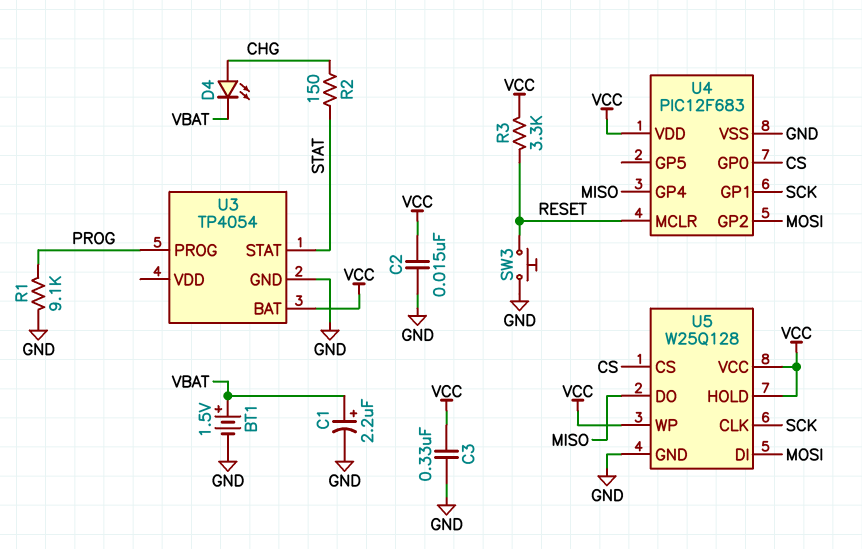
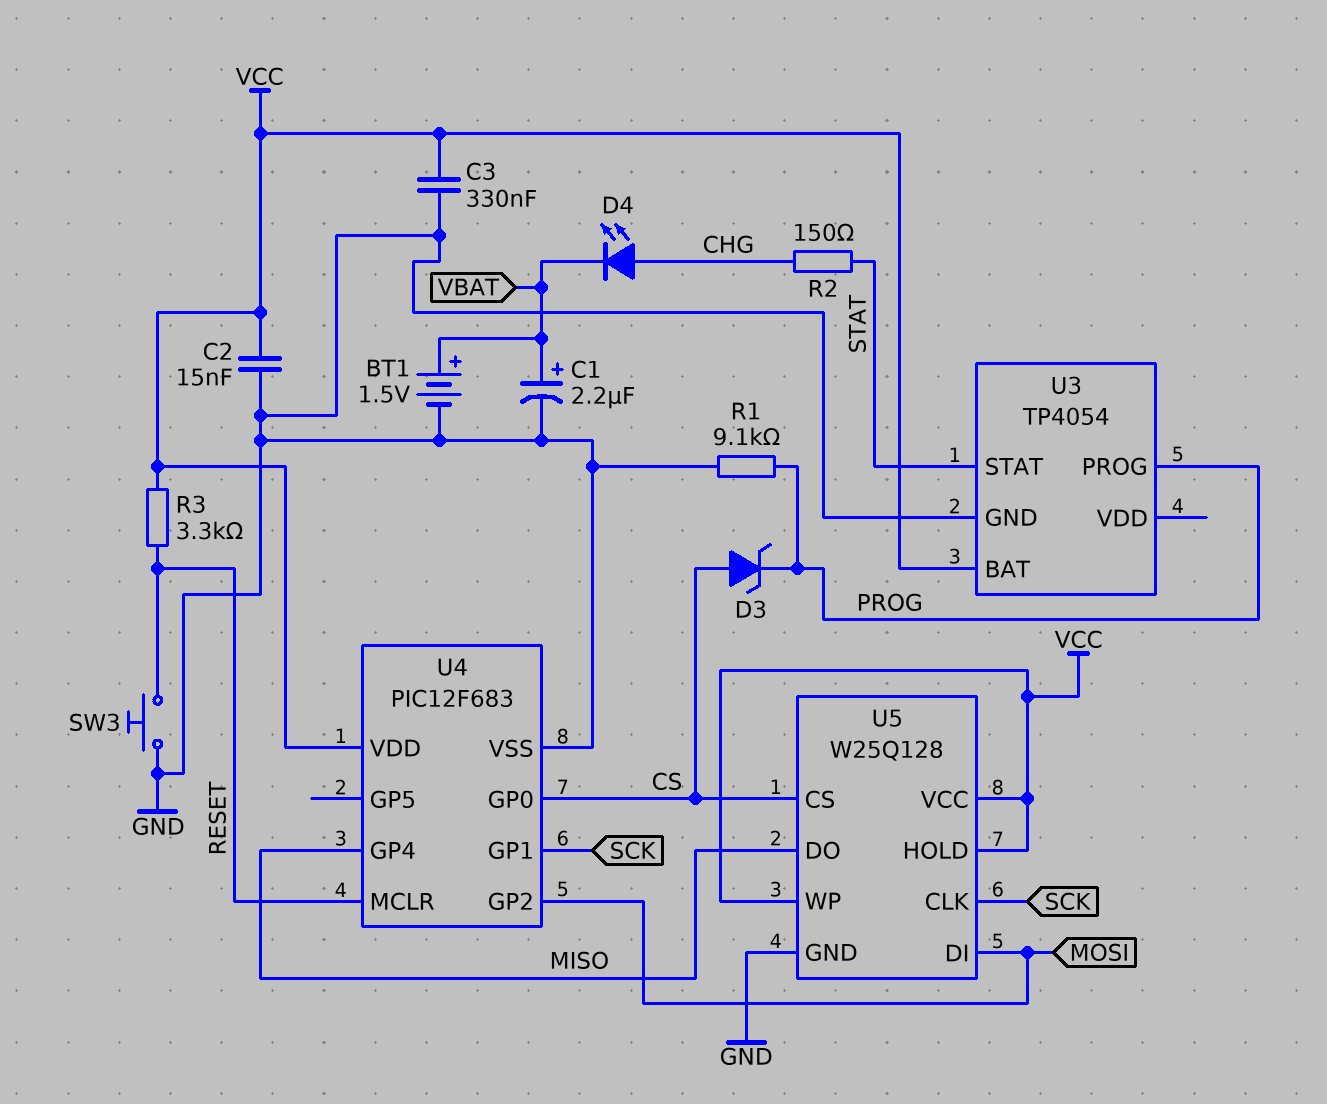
D3: none -> zener (A CS, K PROG)

